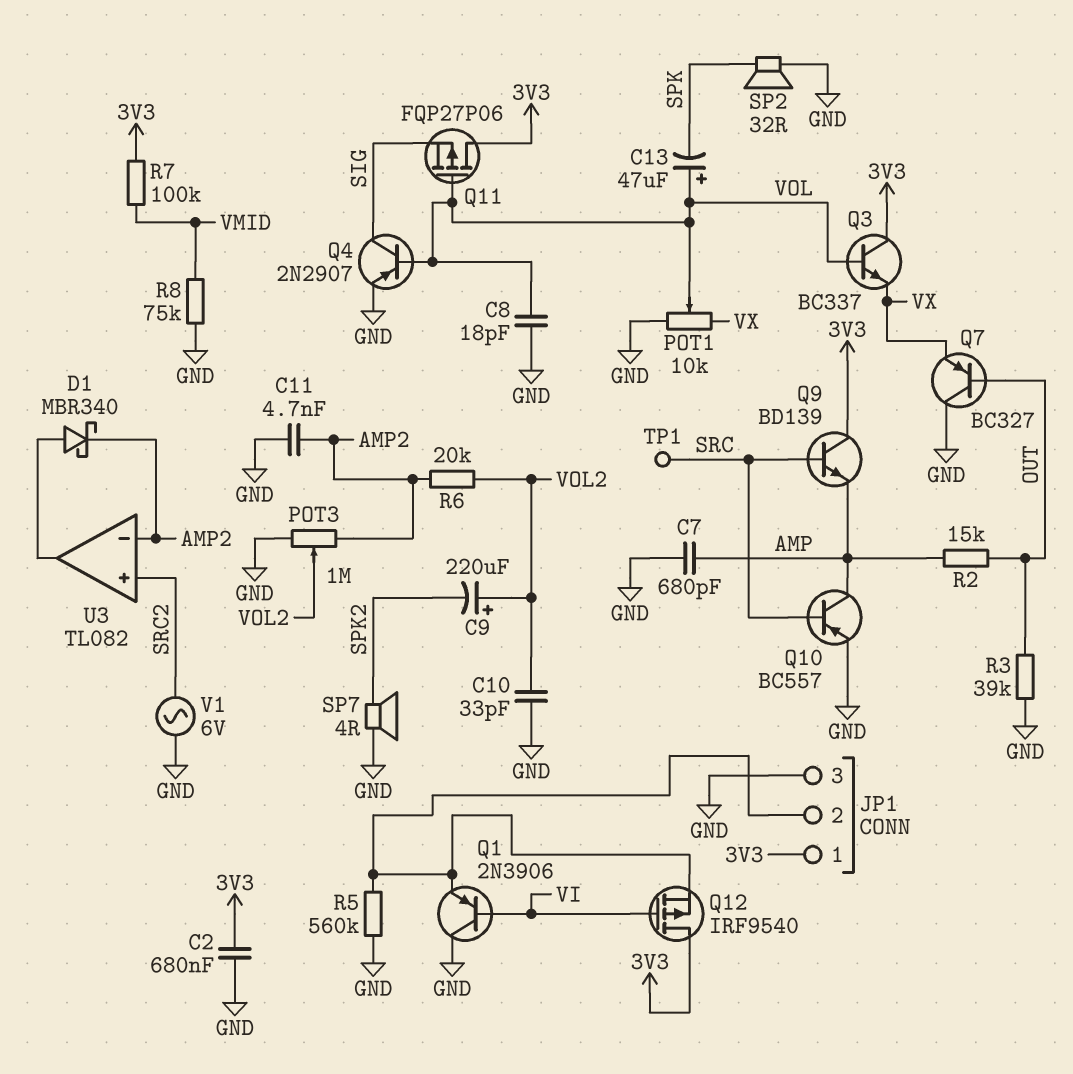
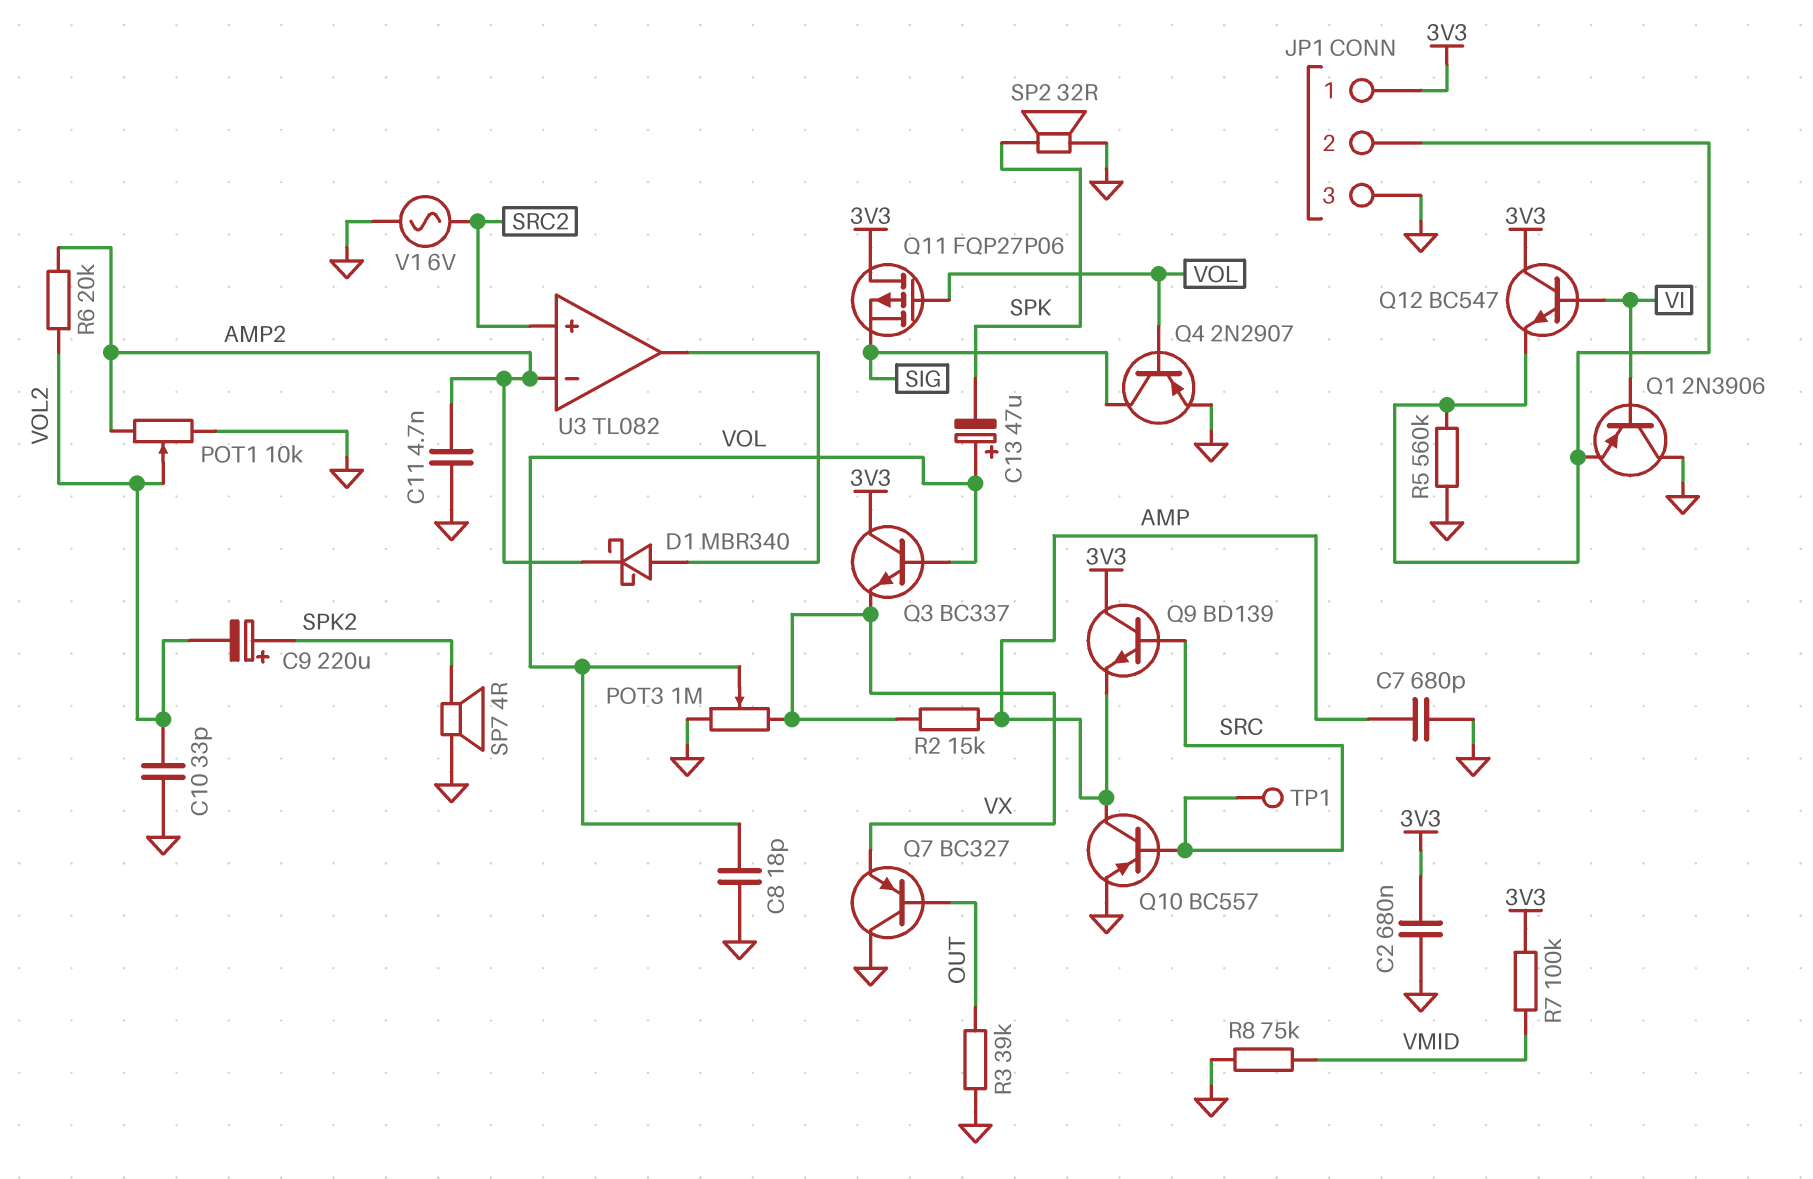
C9: 220uF (plus VOL2, minus SPK2) -> 220uF (plus SPK2, minus VOL2)
POT1: 10k (GND, VX, wiper VOL) -> 10k (AMP2, GND, wiper VOL2)
POT3: 1M (AMP2, GND, wiper VOL2) -> 1M (GND, VX, wiper VOL)
Q12: PMOS IRF9540 (G VI, D 3V3, S JP1/2) -> NPN BC547 (B VI, C 3V3, E JP1/2)
R2: 15k (AMP, OUT) -> 15k (AMP, VX)

